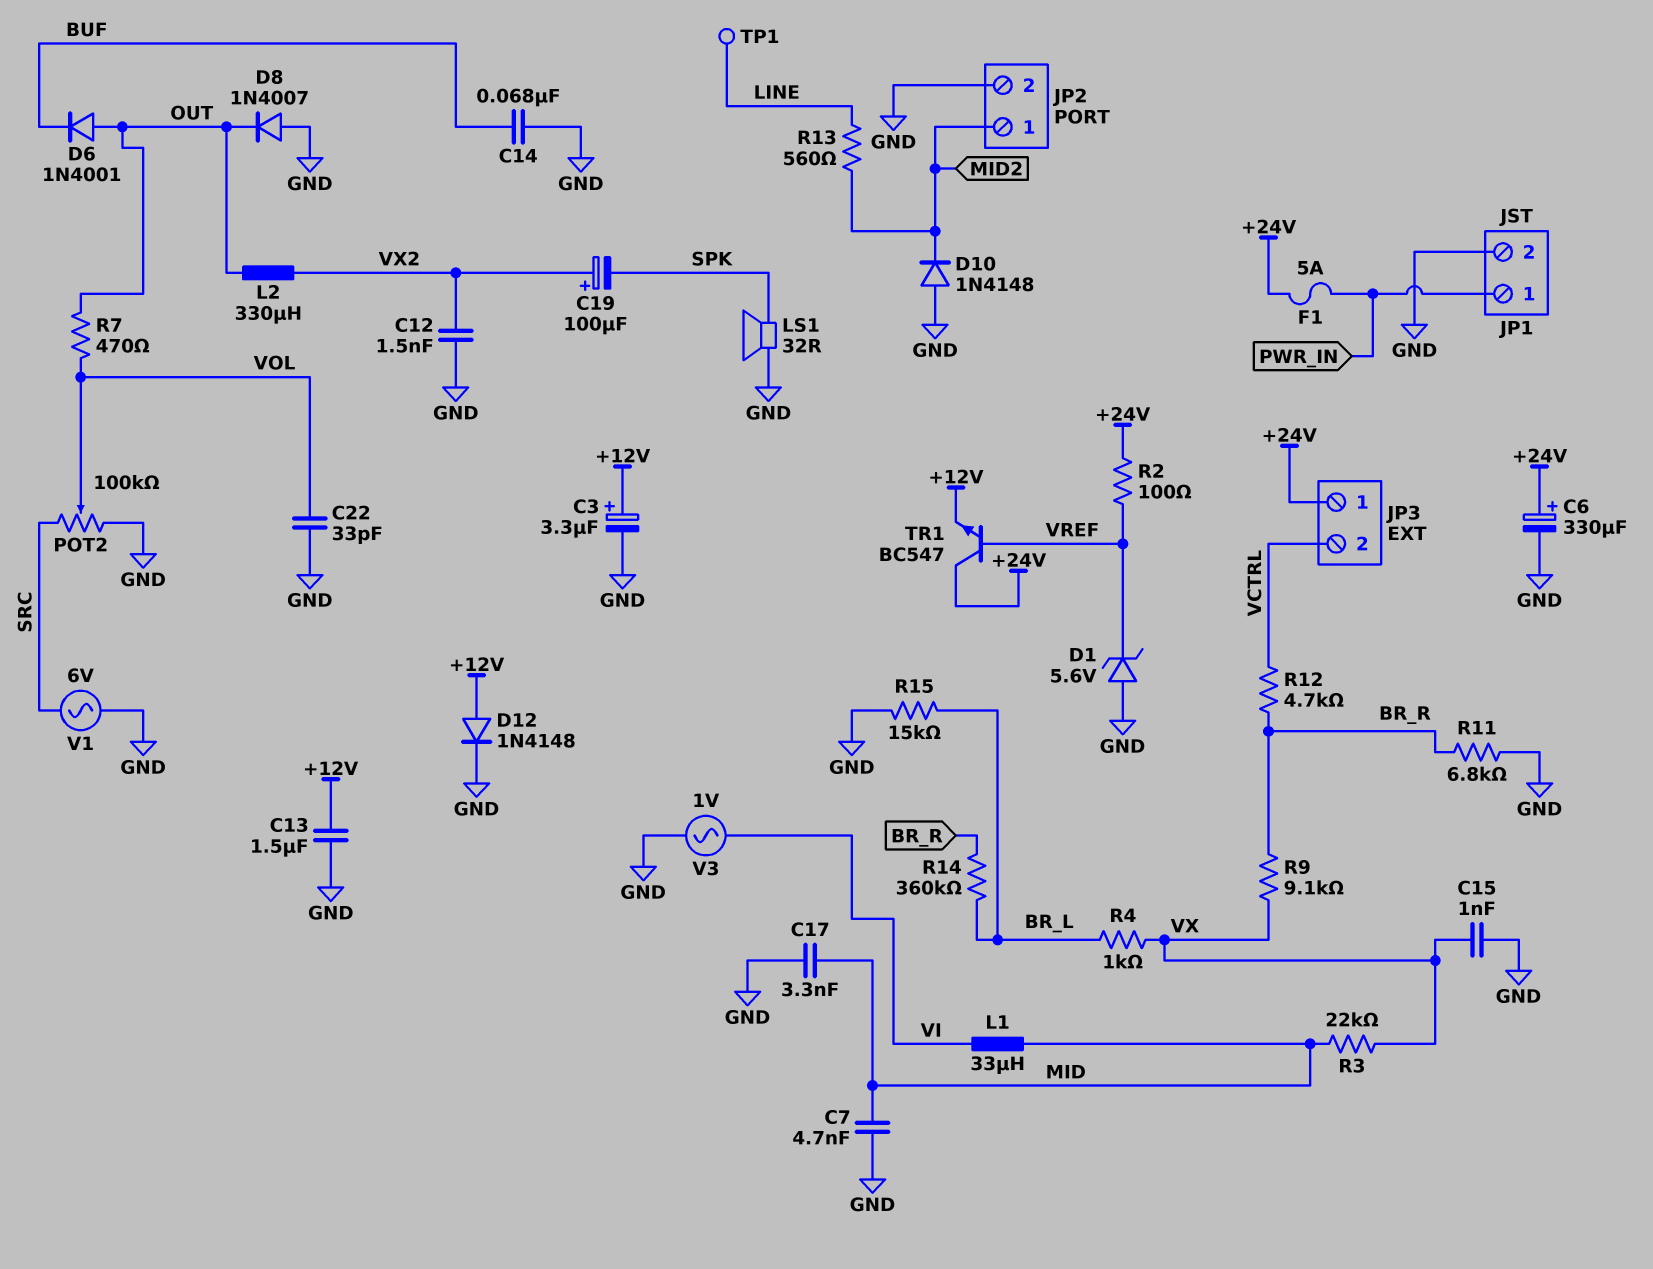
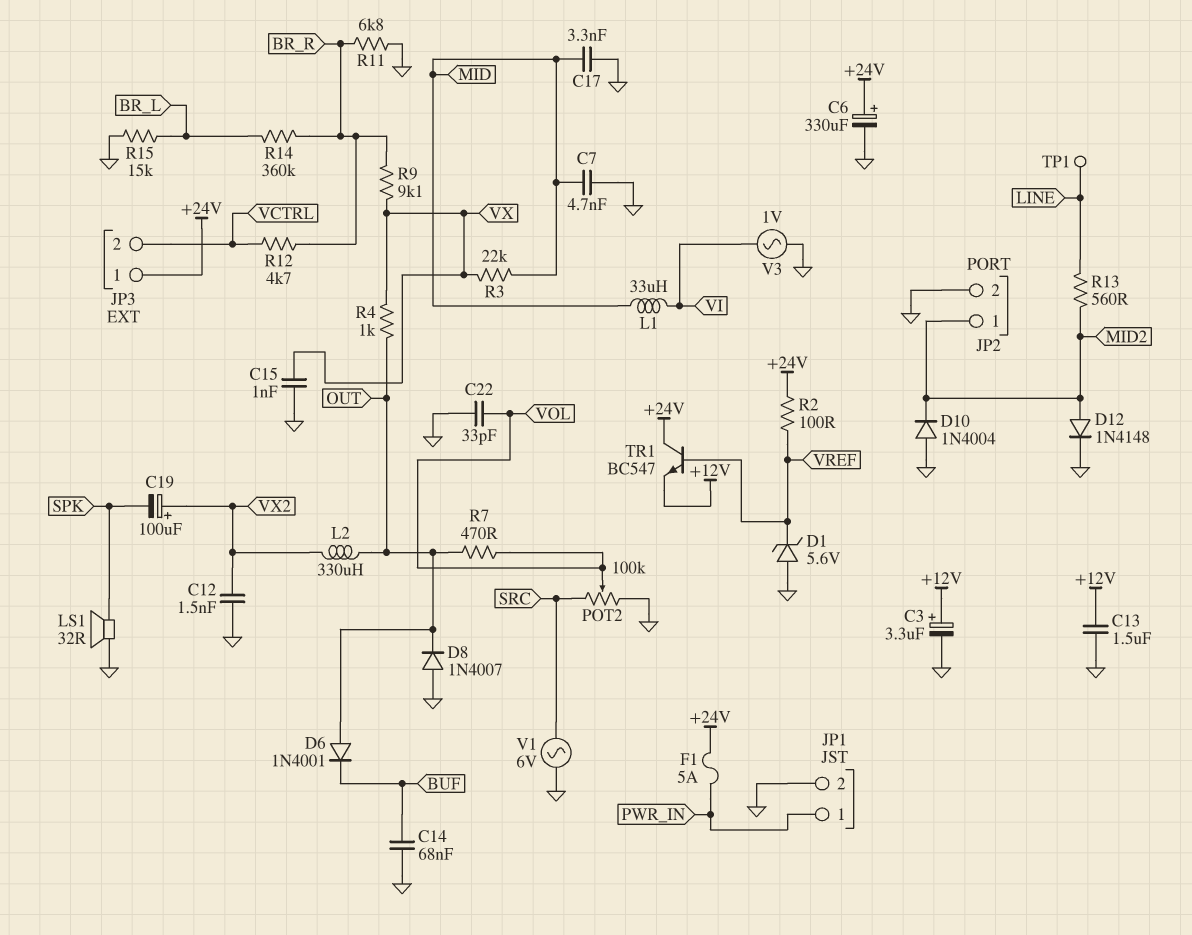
D10: diode 1N4148 (A GND, K MID2) -> diode 1N4004 (A GND, K MID2)
D12: diode 1N4148 (A +12V, K GND) -> diode 1N4148 (A MID2, K GND)
R4: 1k (BR_L, VX) -> 1k (OUT, VX)

